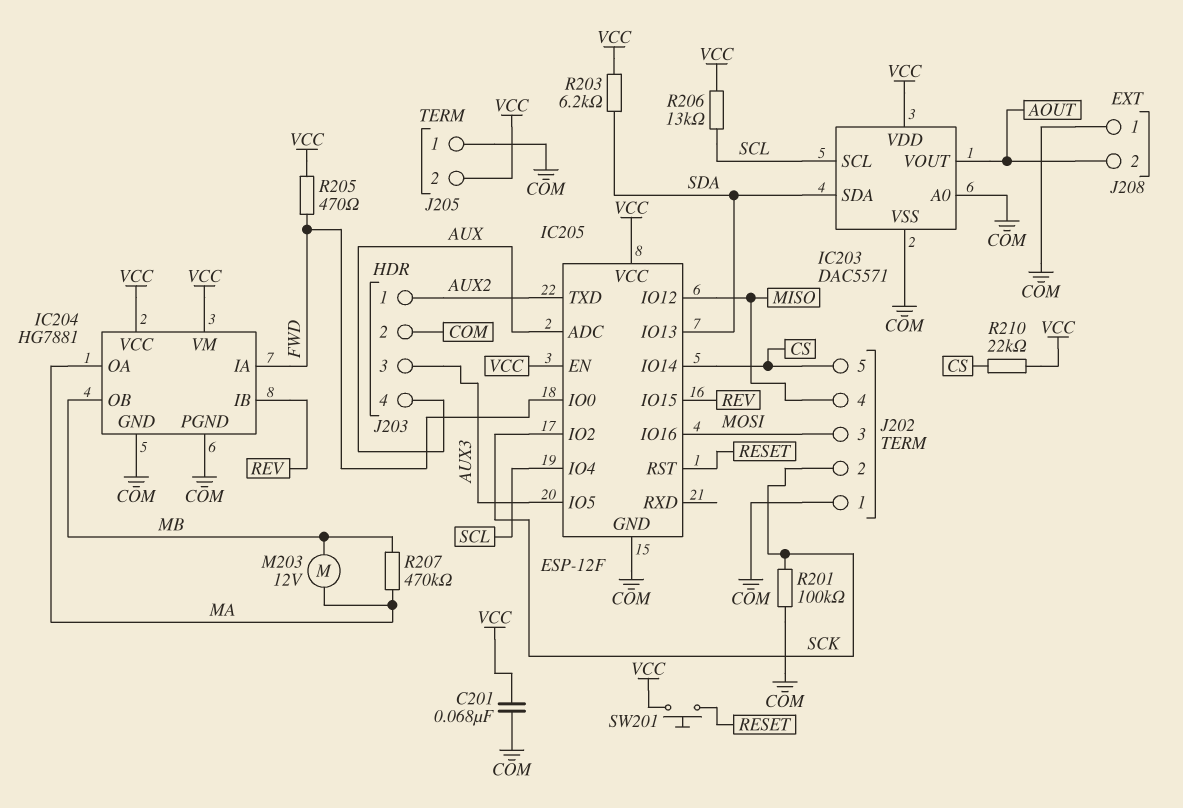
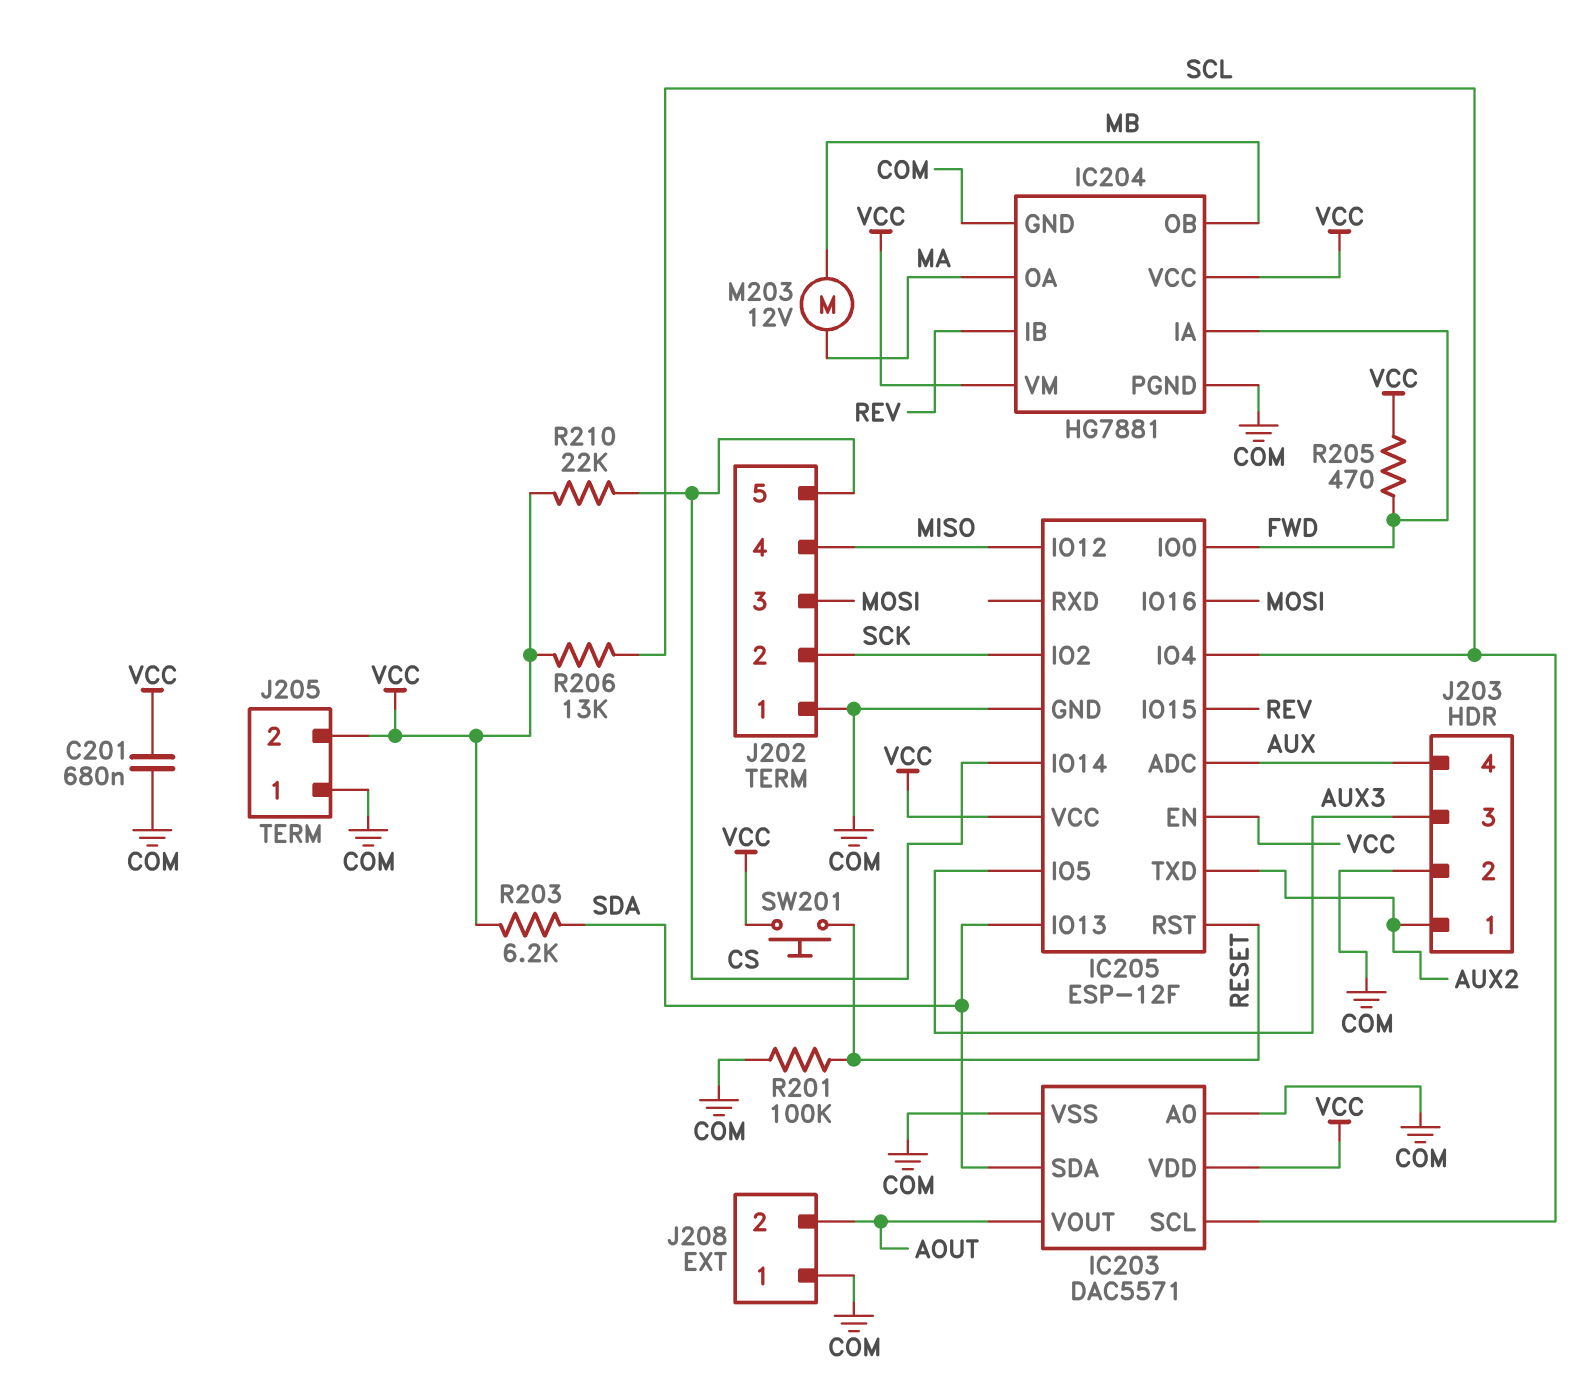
C201: 68nF (COM, VCC) -> 680nF (COM, VCC)
R201: 100k (COM, SCK) -> 100k (COM, RESET)
R207: 470k (MA, MB) -> none

